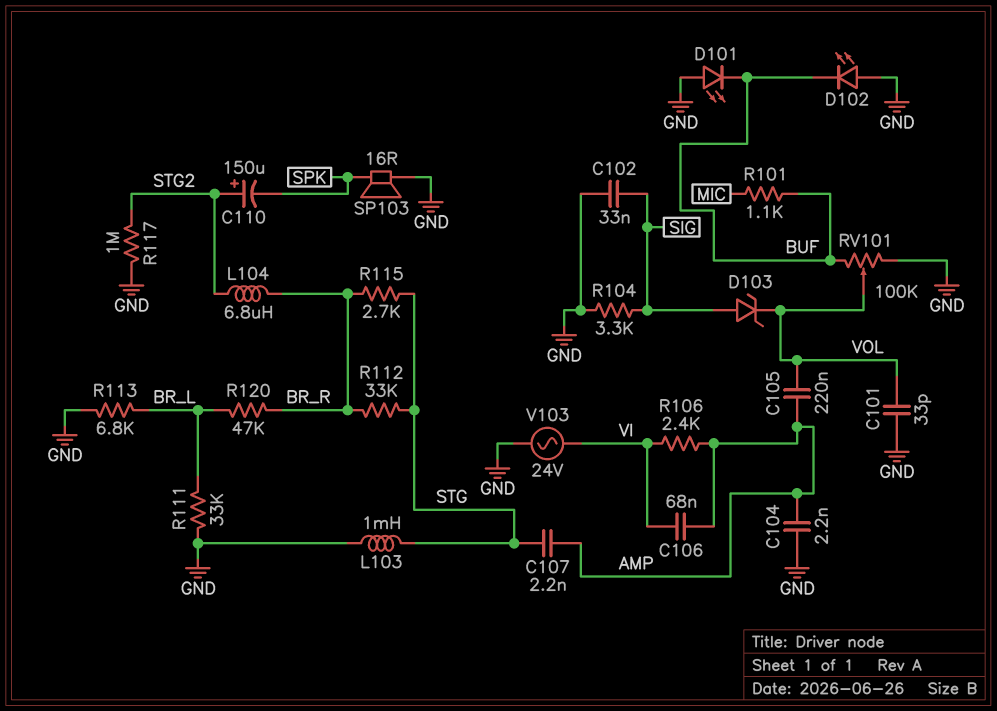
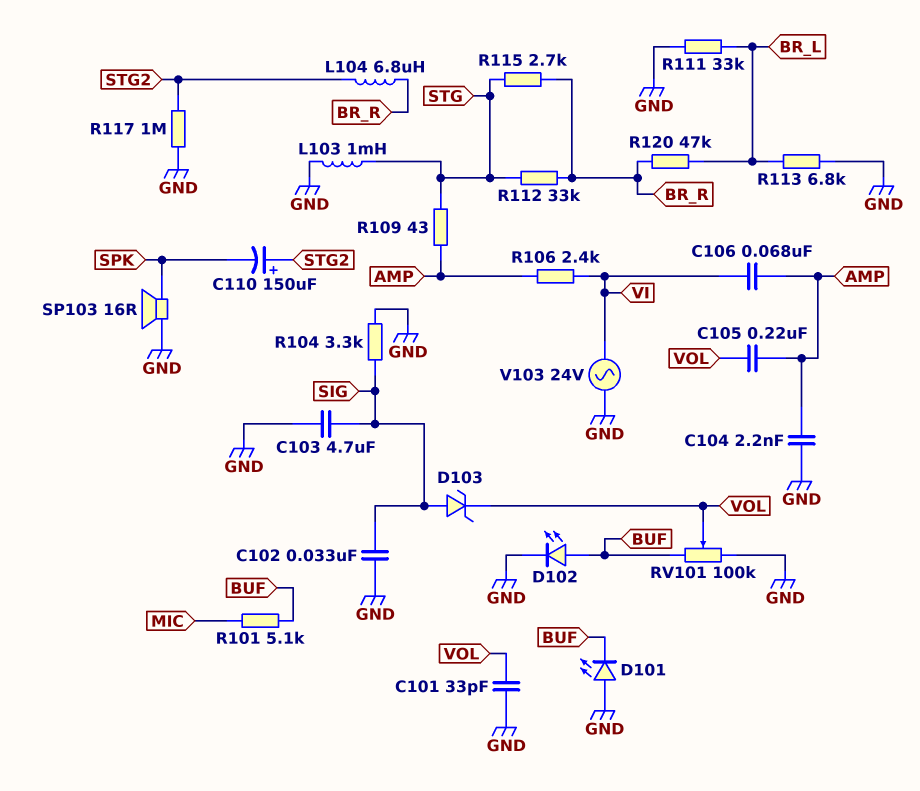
C103: none -> 4.7uF (GND, SIG)
C107: 2.2nF (AMP, STG) -> none
D102: LED (A GND, K BUF) -> LED (A BUF, K GND)
R101: 1.1k (BUF, MIC) -> 5.1k (BUF, MIC)
R109: none -> 43 (AMP, STG)

